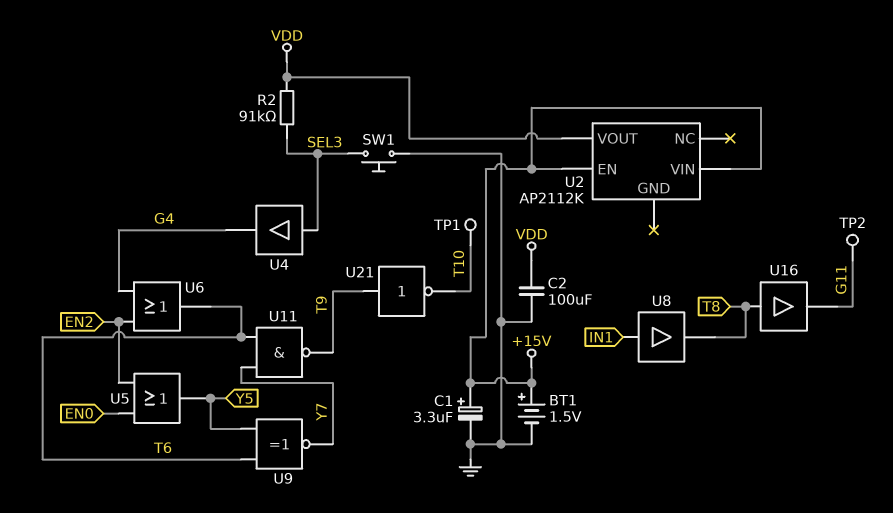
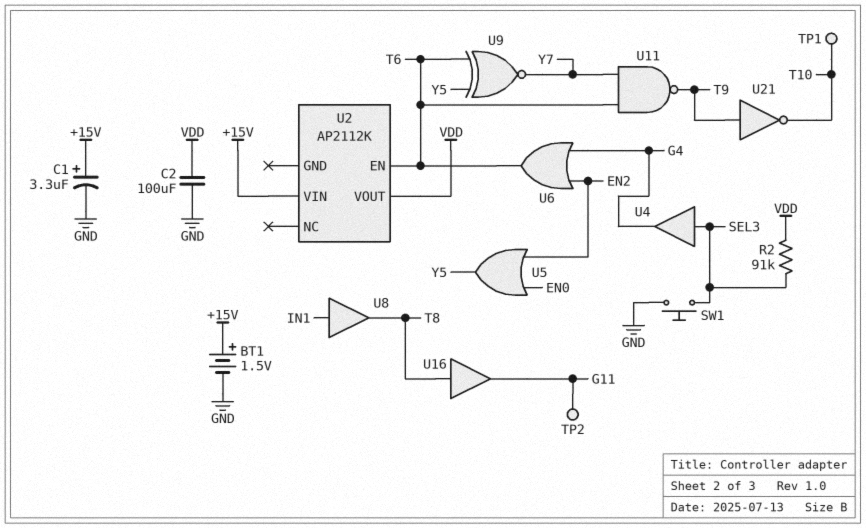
U2 pin EN: +15V -> T6

